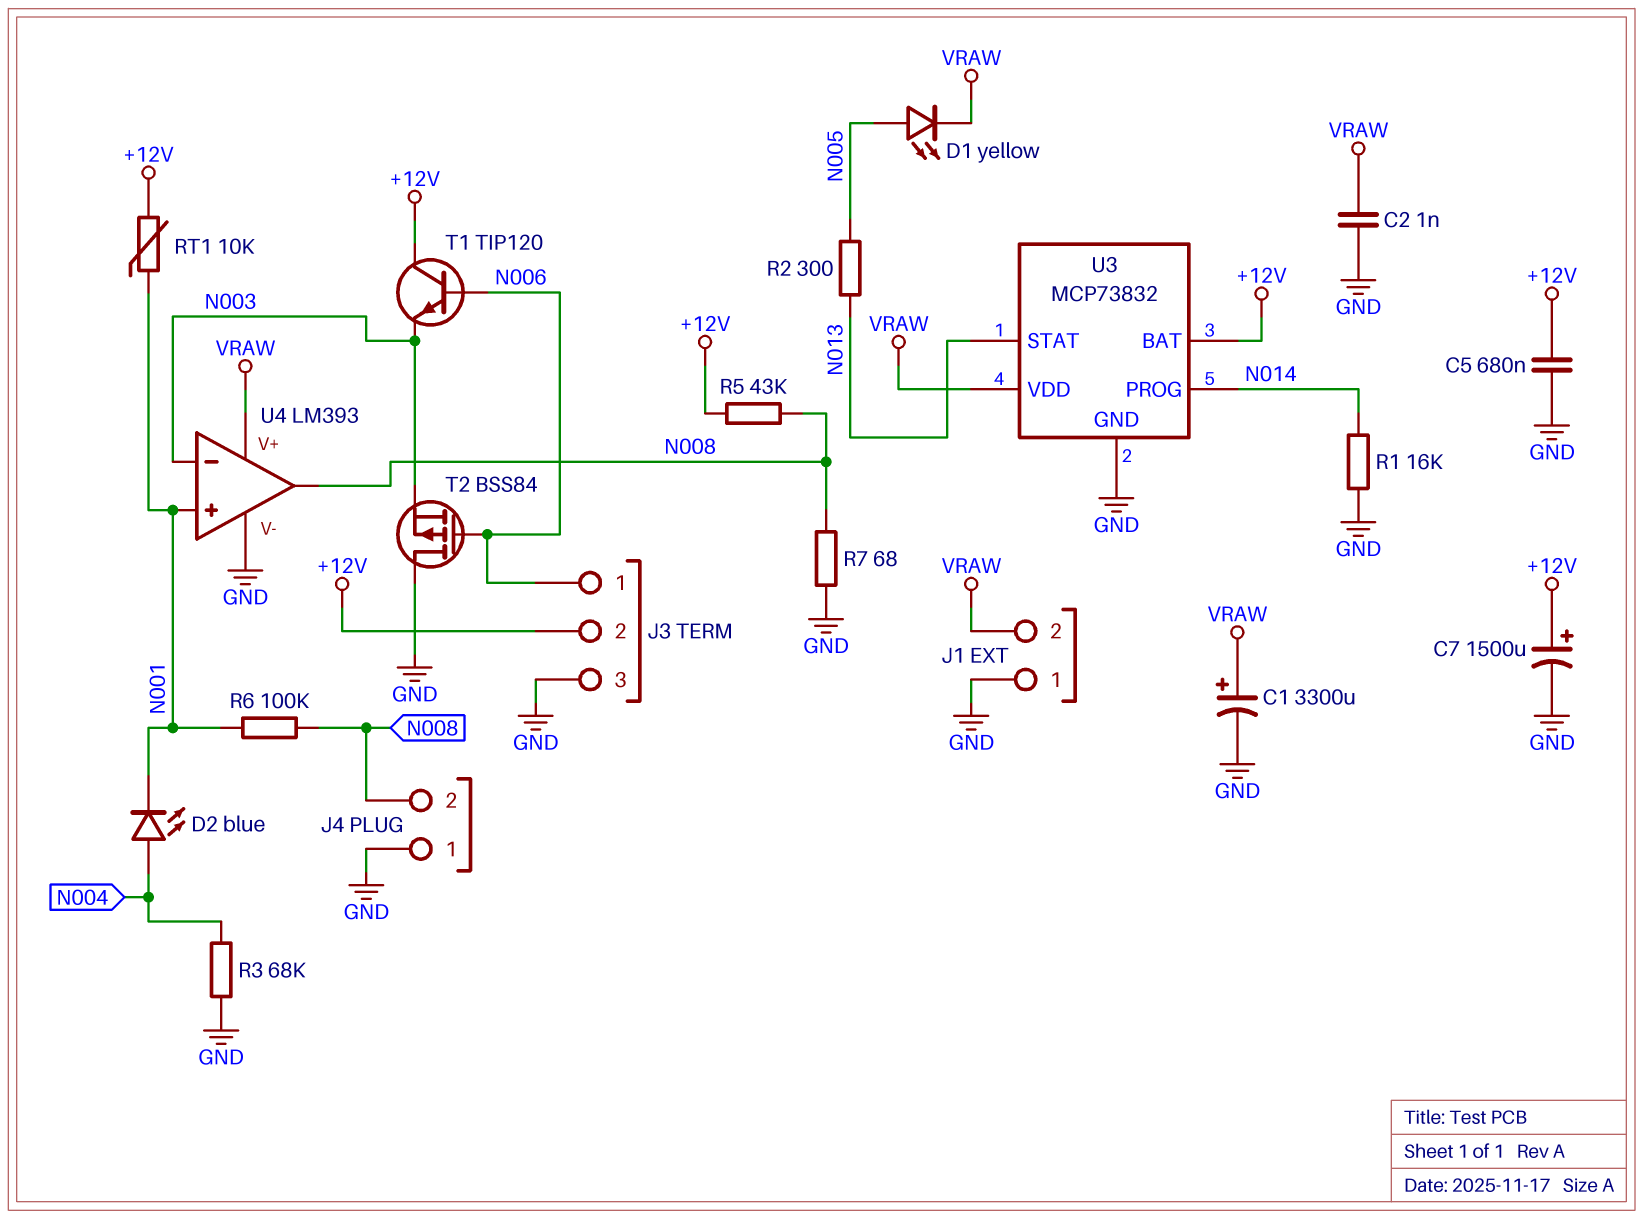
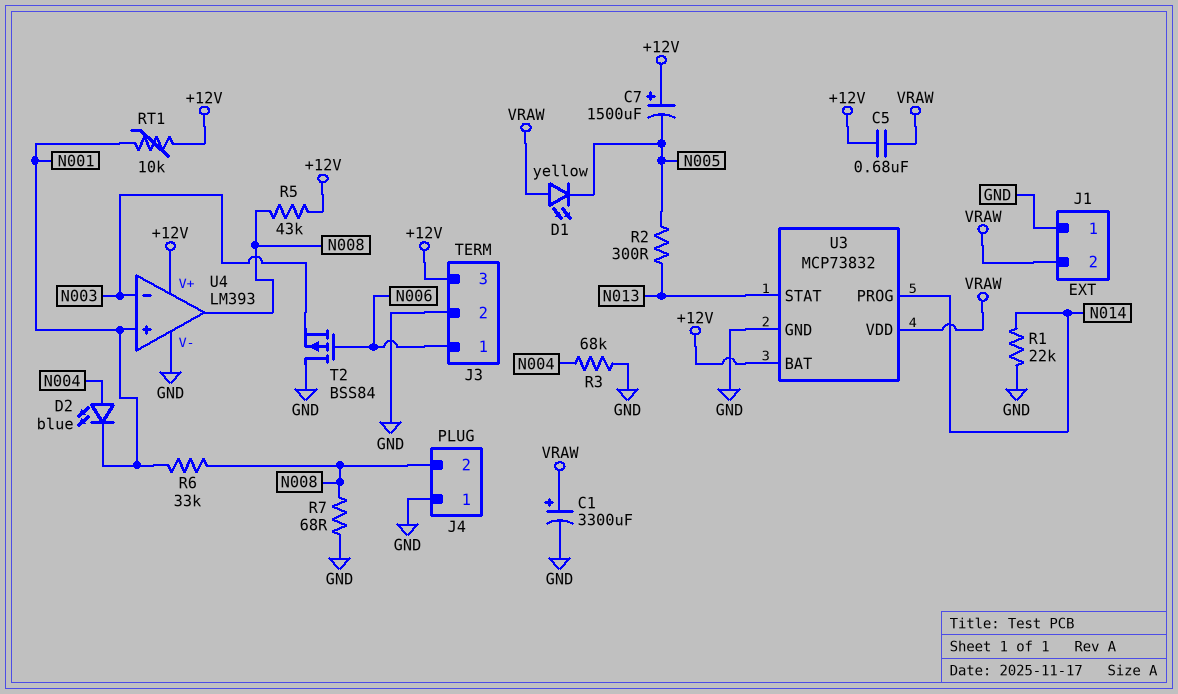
C2: 1nF (GND, VRAW) -> none
C5: 680nF (+12V, GND) -> 680nF (+12V, VRAW)
C7: 1500uF (plus +12V, minus GND) -> 1500uF (plus +12V, minus N005)
D1: LED yellow (A N005, K VRAW) -> LED yellow (A VRAW, K N005)
J3 pin 2: +12V -> GND
J3 pin 3: GND -> +12V
R1: 16k (GND, N014) -> 22k (GND, N014)
R6: 100k (N001, N008) -> 33k (N001, N008)
T1: NPN TIP120 (B N006, C +12V, E N003) -> none
U4 pin V+: VRAW -> +12V

